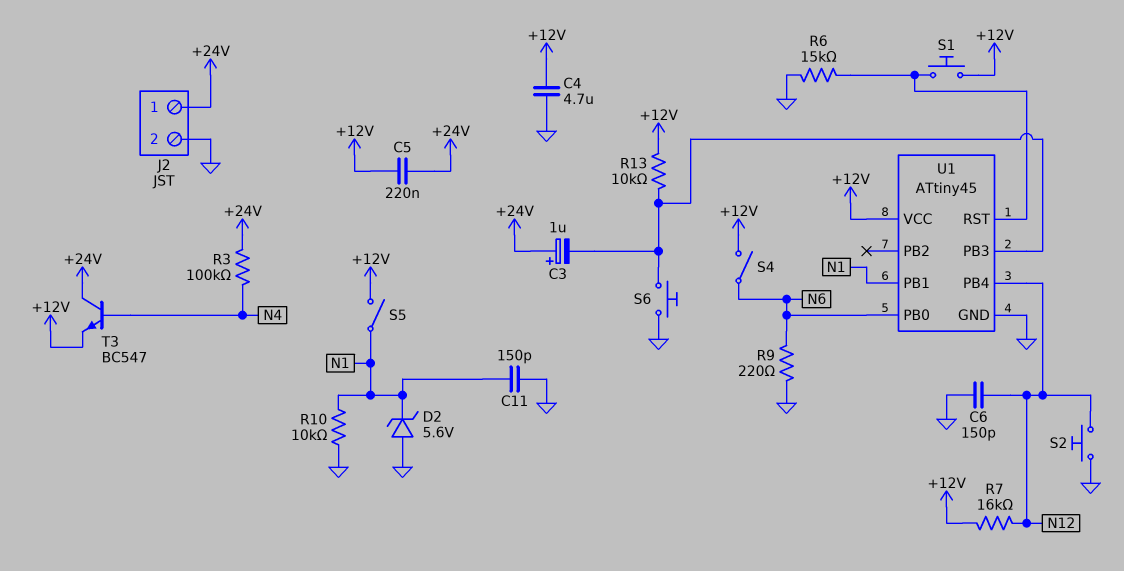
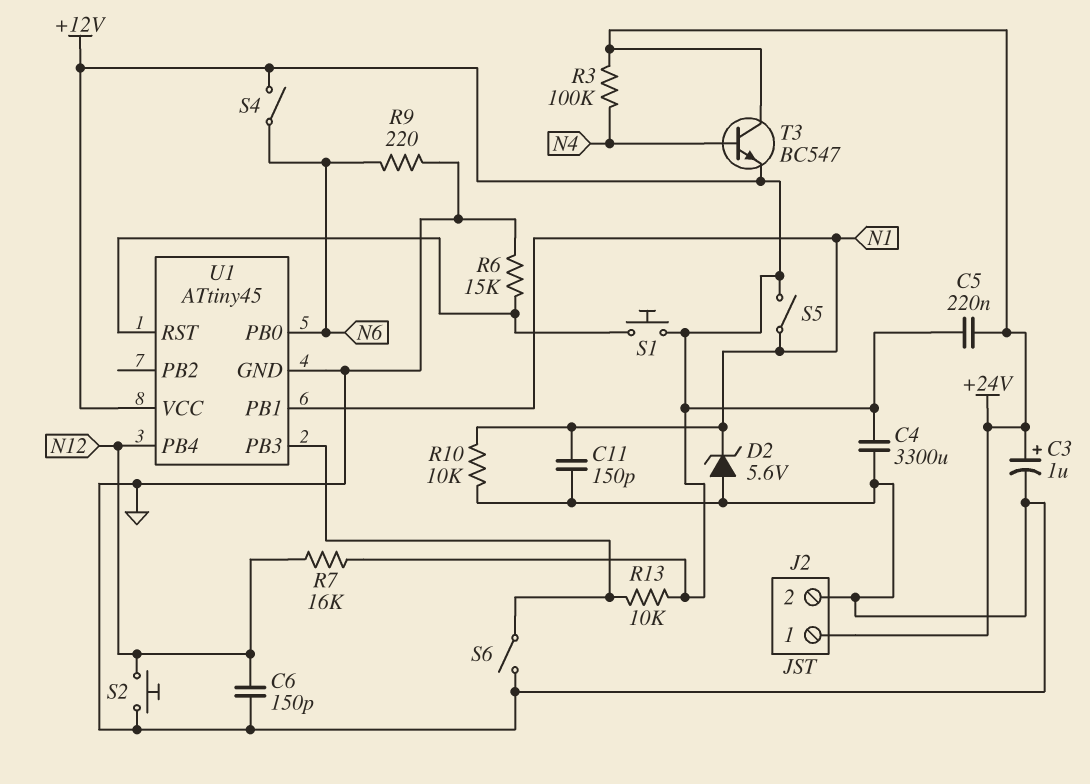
C3: 1uF (plus +24V, minus U1/PB3) -> 1uF (plus +24V, minus GND)
C4: 4.7uF (+12V, GND) -> 3300uF (+12V, GND)
S6: button (GND, U1/PB3) -> switch (GND, U1/PB3)

